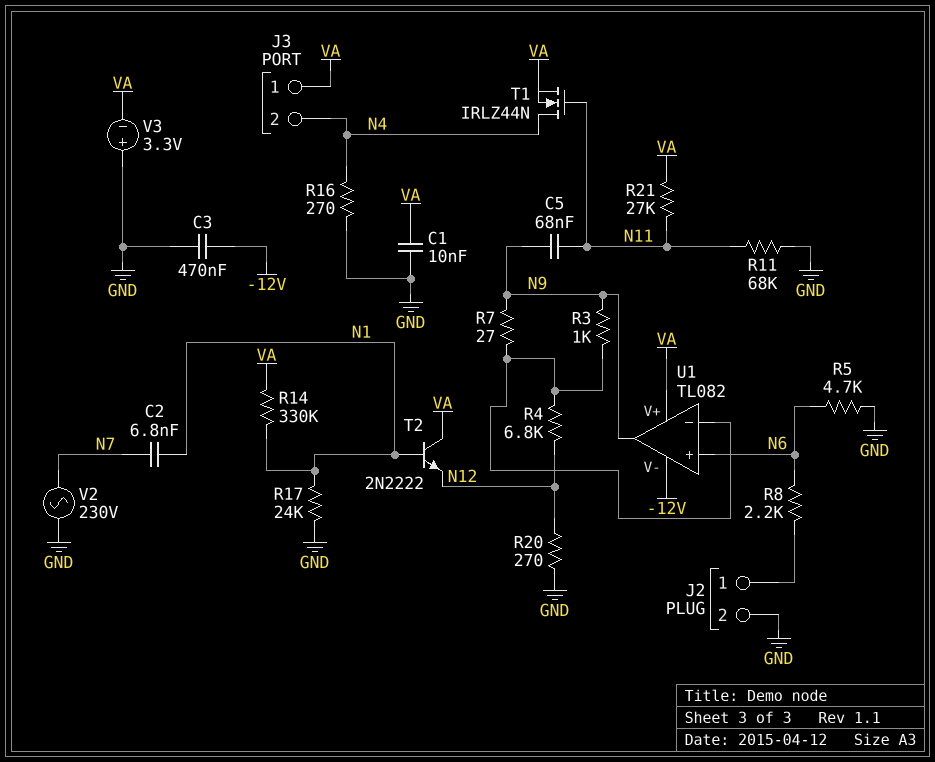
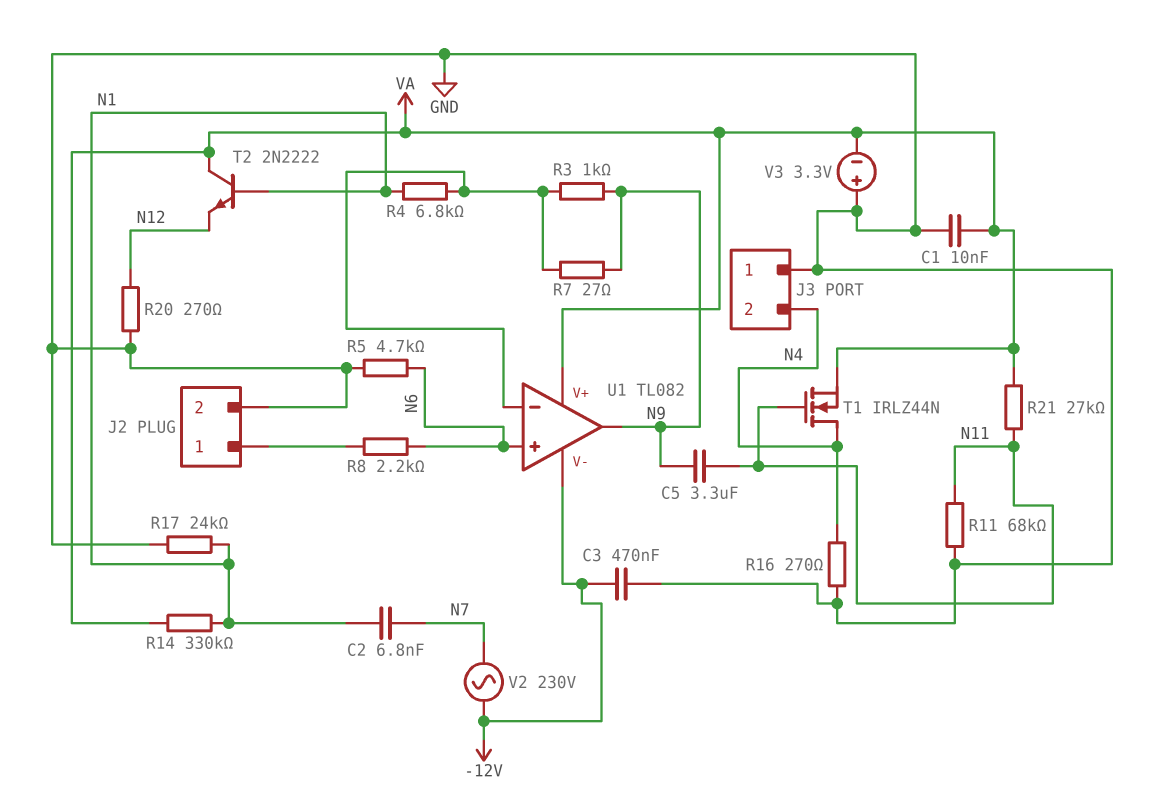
C5: 68nF (N9, N11) -> 3.3uF (N9, N11)
J3 pin 1: VA -> GND
R4: 6.8k (N12, U1/in-) -> 6.8k (N1, U1/in-)
V2: AC 230V (GND, N7) -> AC 230V (-12V, N7)

